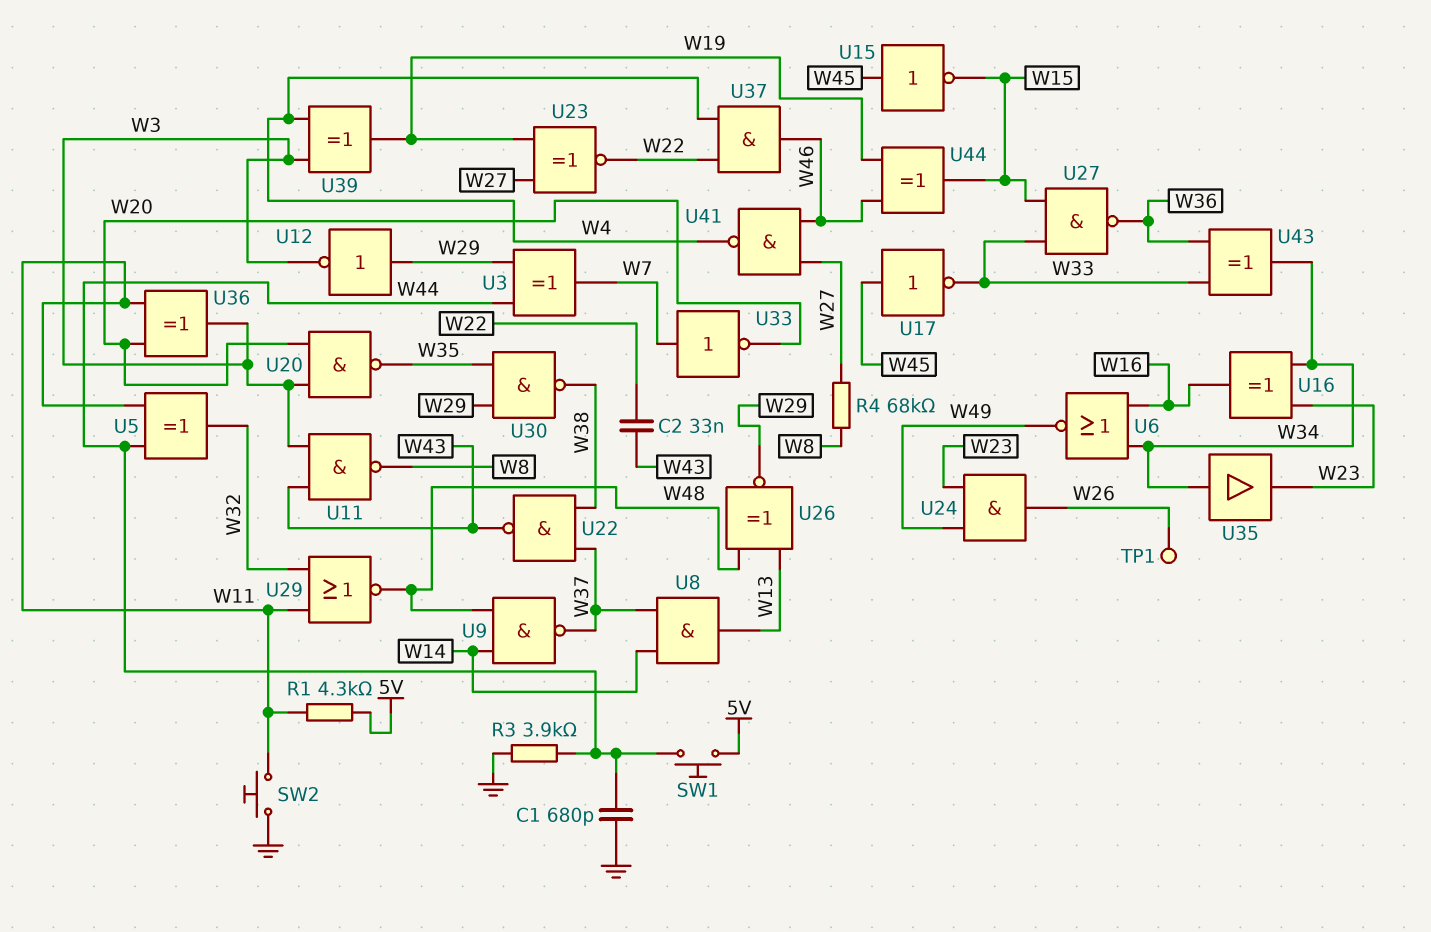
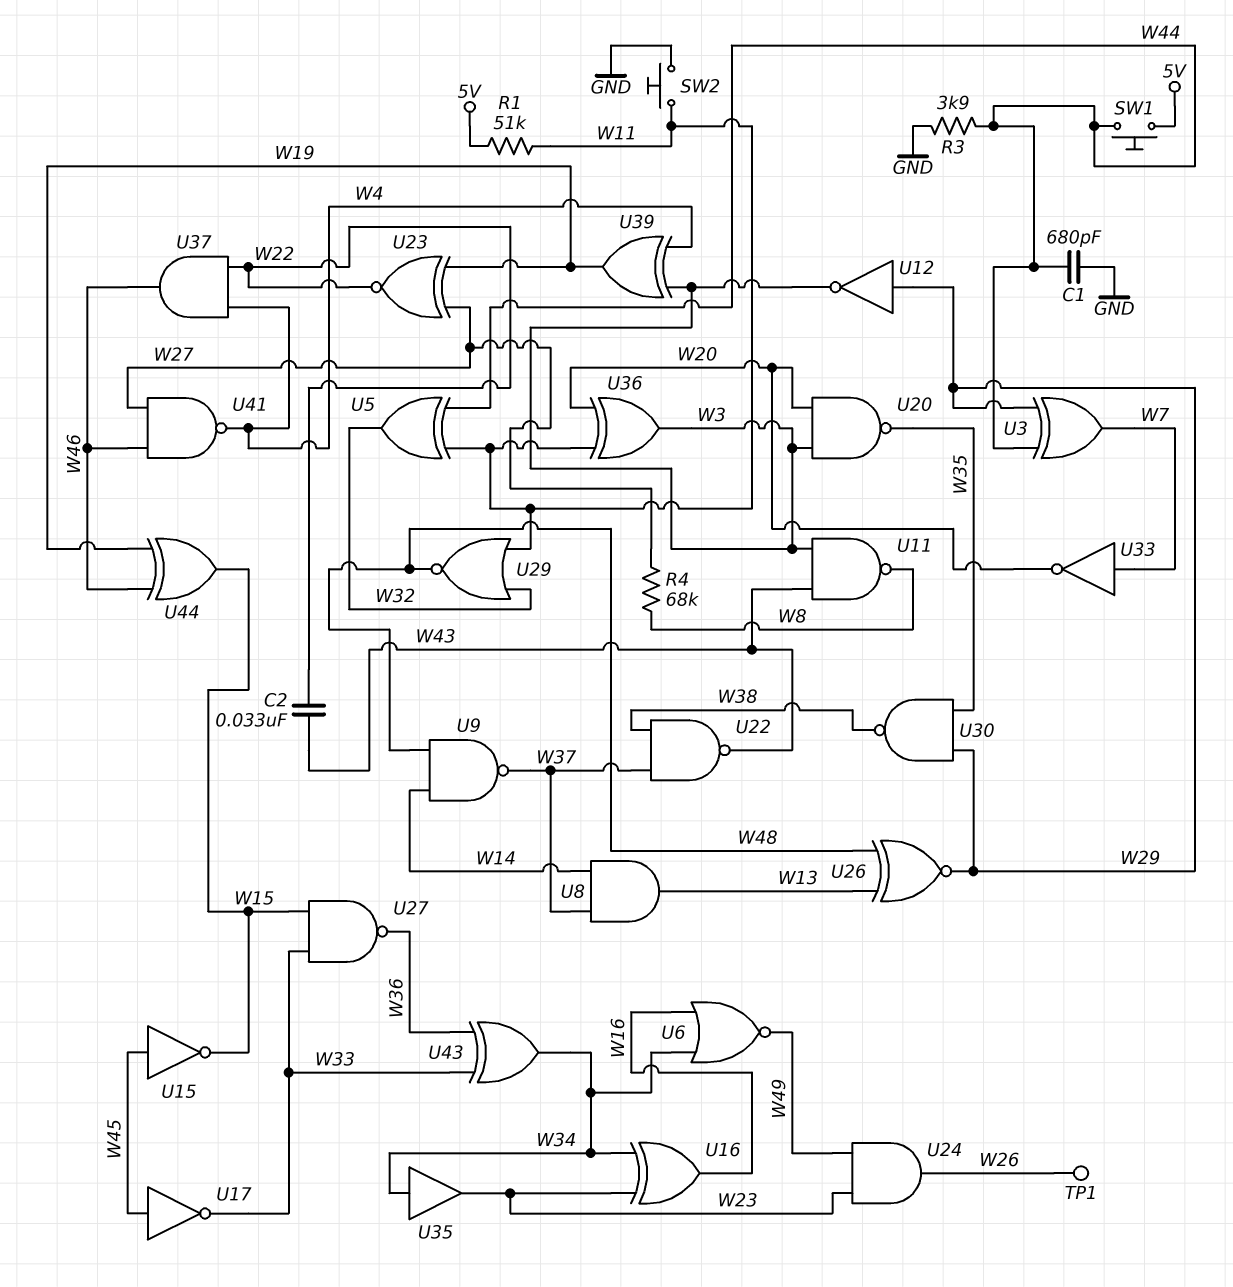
R1: 4.3k (5V, W11) -> 51k (5V, W11)

